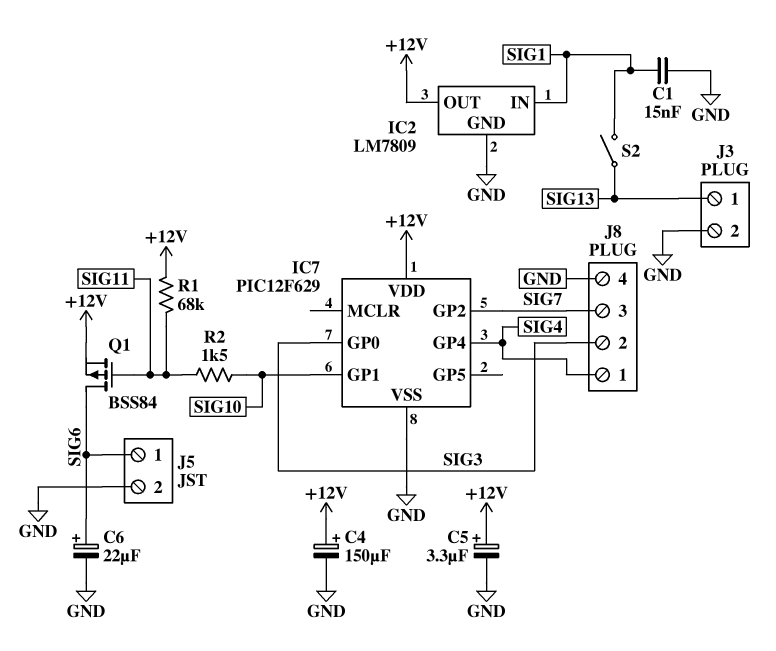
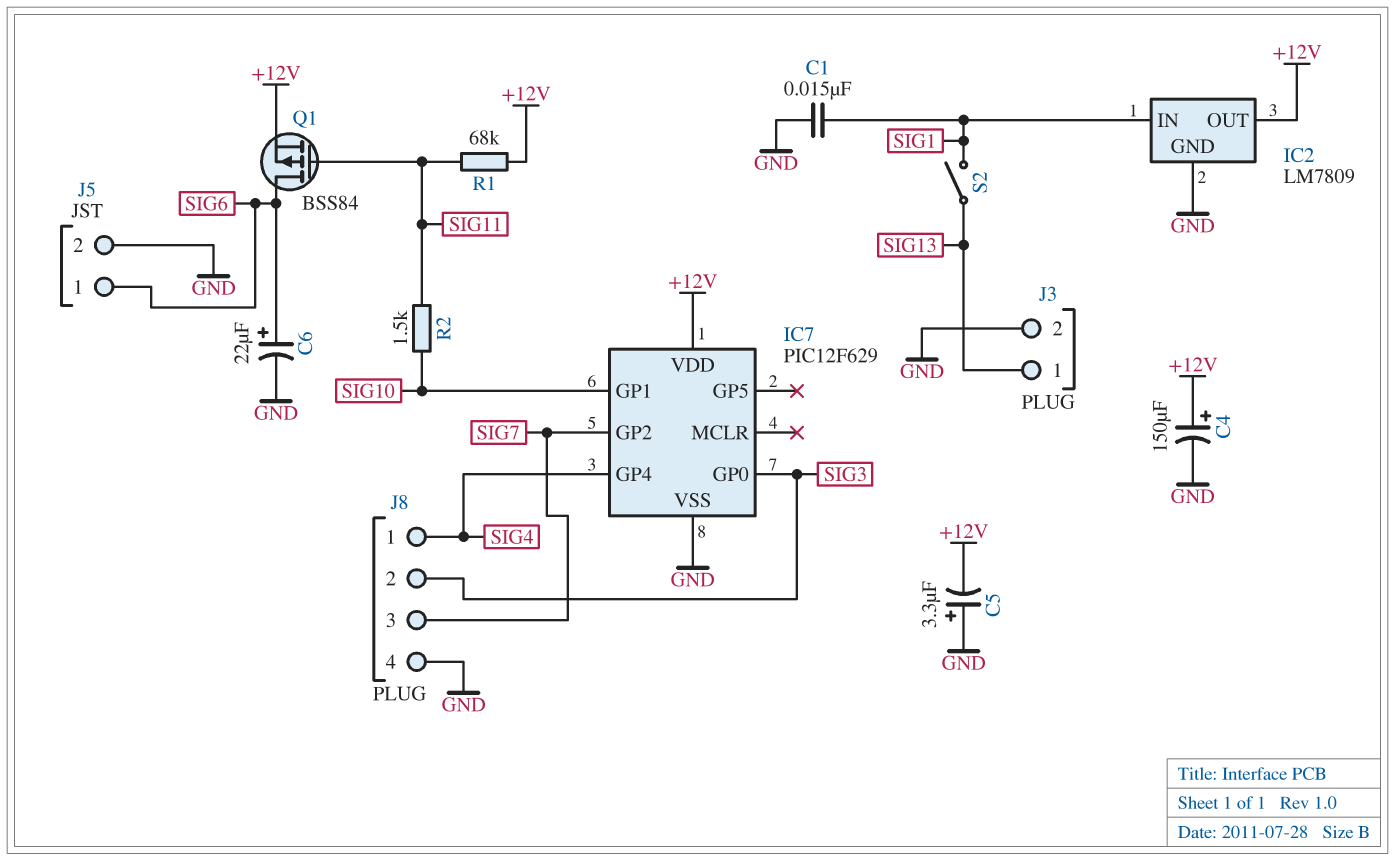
C5: 3.3uF (plus +12V, minus GND) -> 3.3uF (plus GND, minus +12V)

